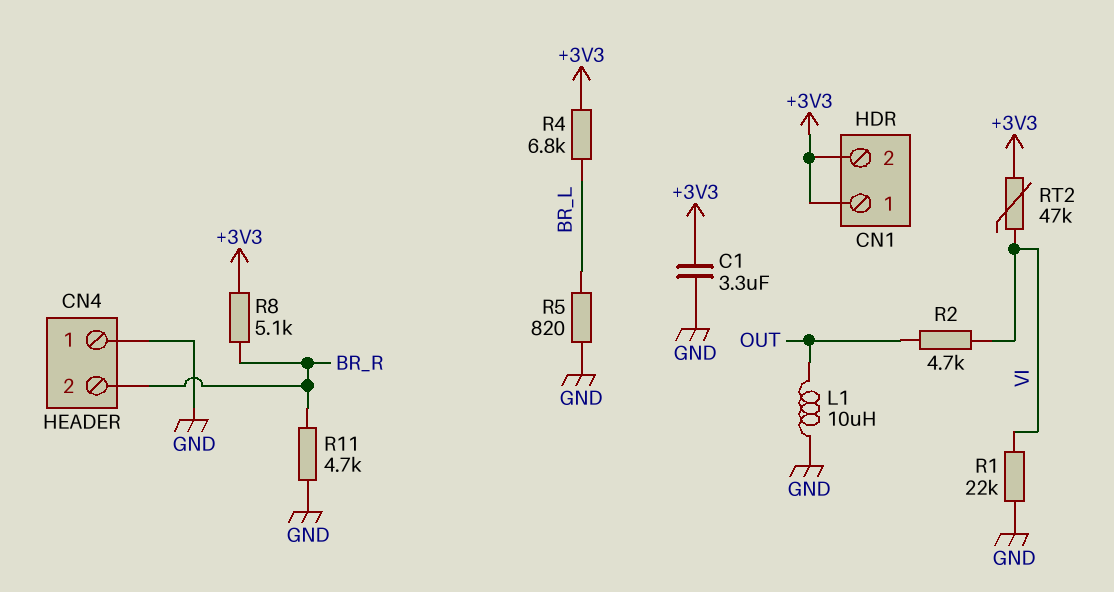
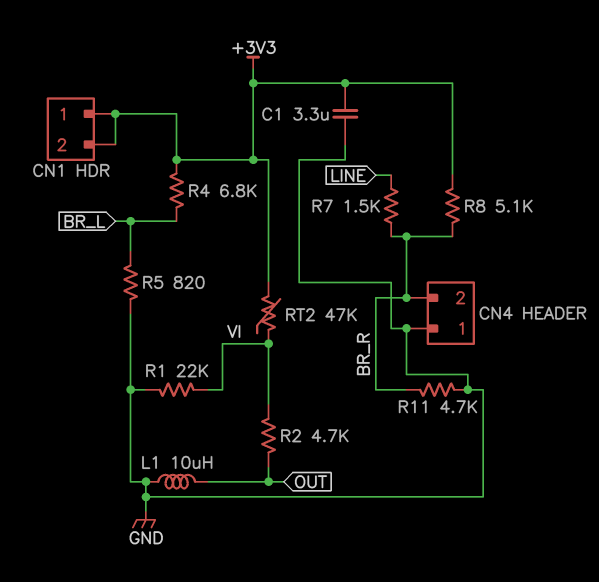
R7: none -> 1.5k (BR_R, LINE)

